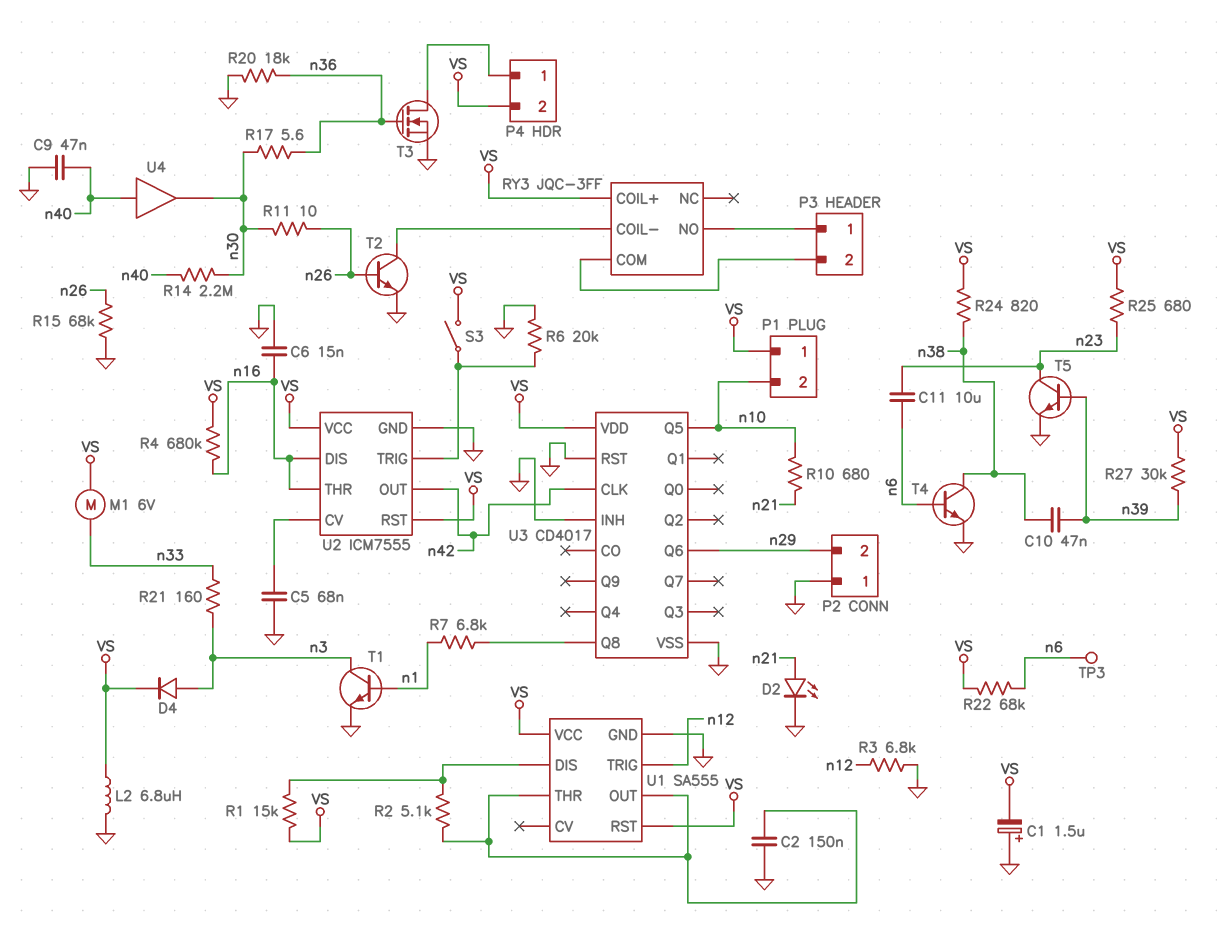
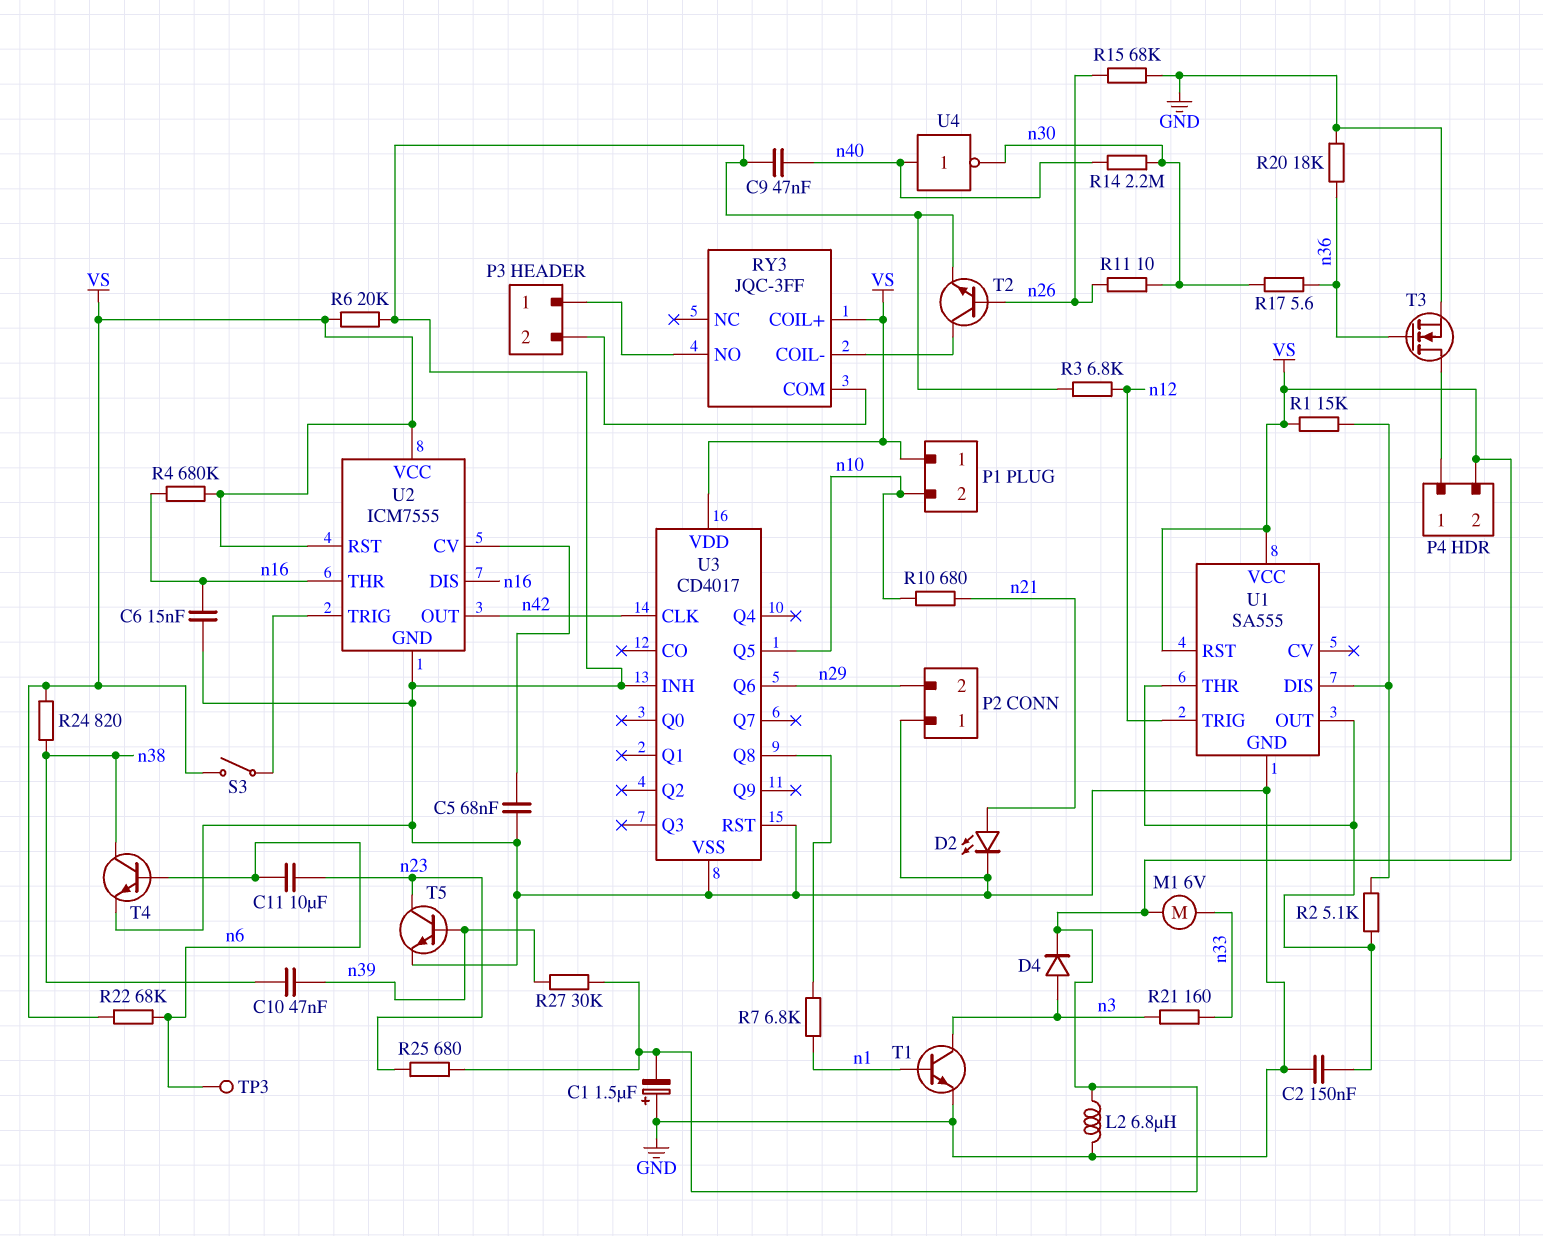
R6: 20k (GND, U2/TRIG) -> 20k (GND, VS)
U4: buffer (in n40, out n30) -> NOT (in n40, out n30)

